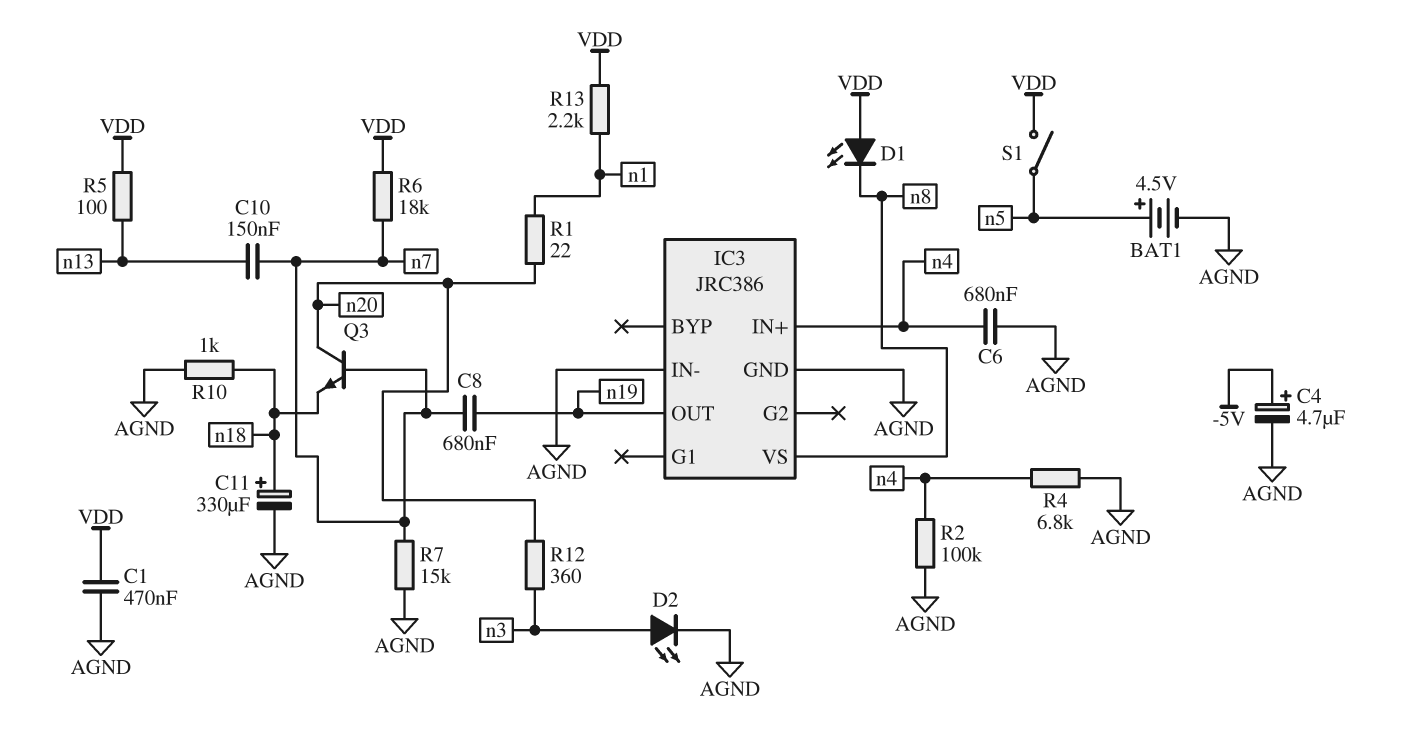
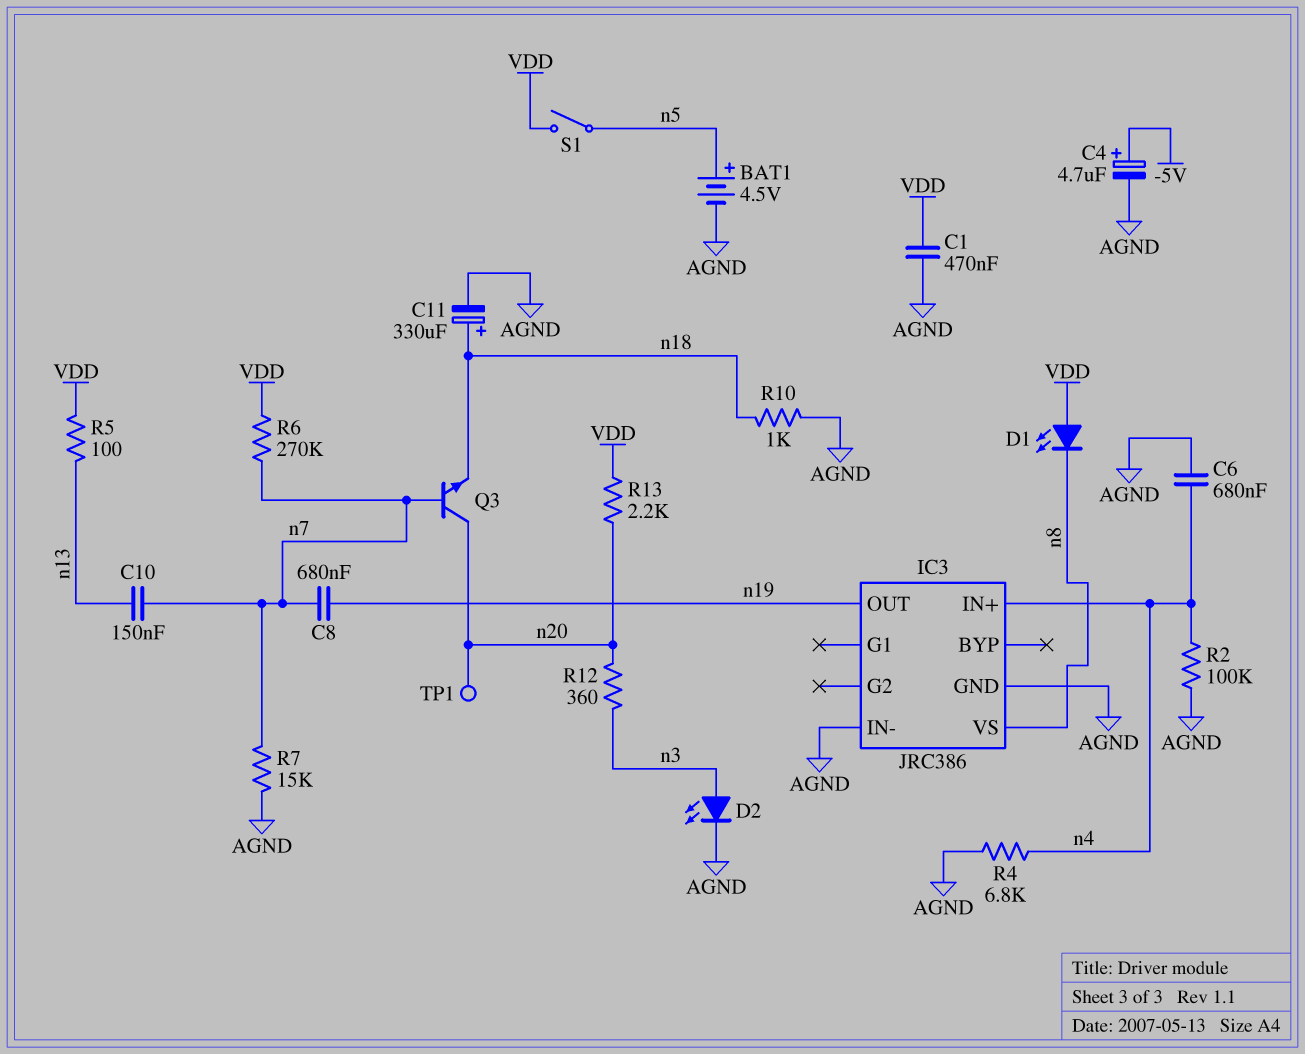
R1: 22 (n1, n20) -> none
R6: 18k (VDD, n7) -> 270k (VDD, n7)
R13: 2.2k (VDD, n1) -> 2.2k (VDD, n20)
TP1: none -> test point (n20)

